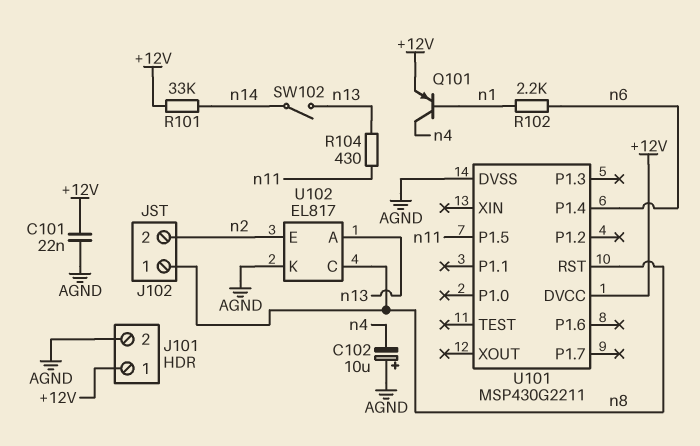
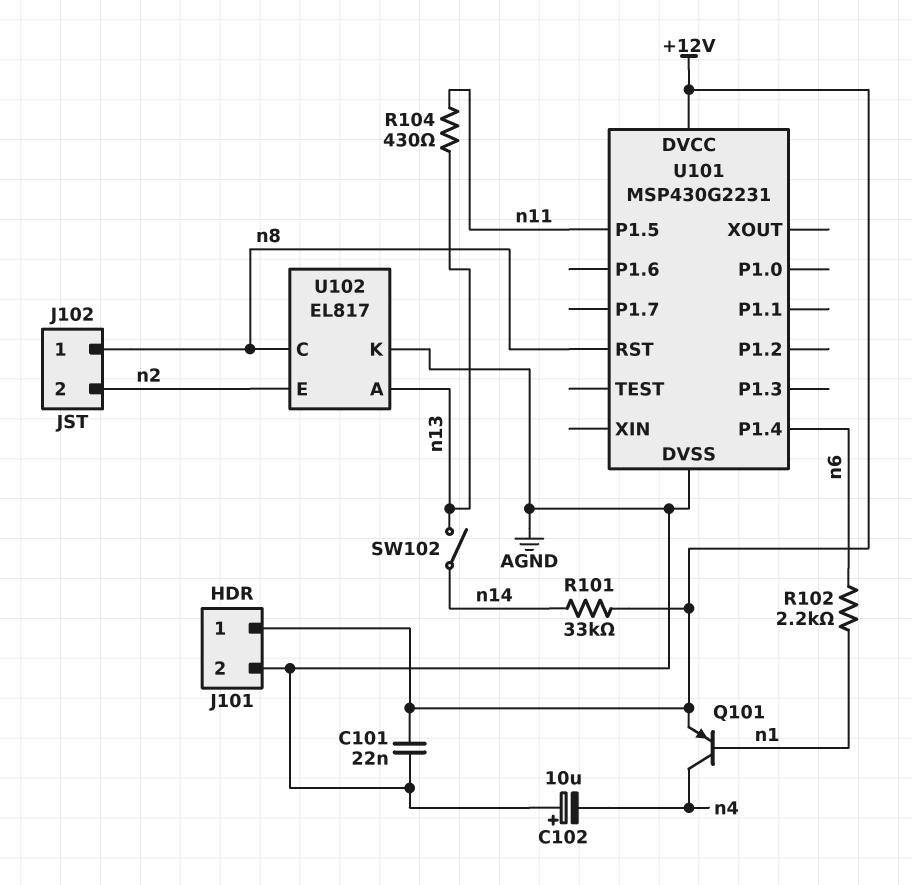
U101: MSP430G2211 -> MSP430G2231

